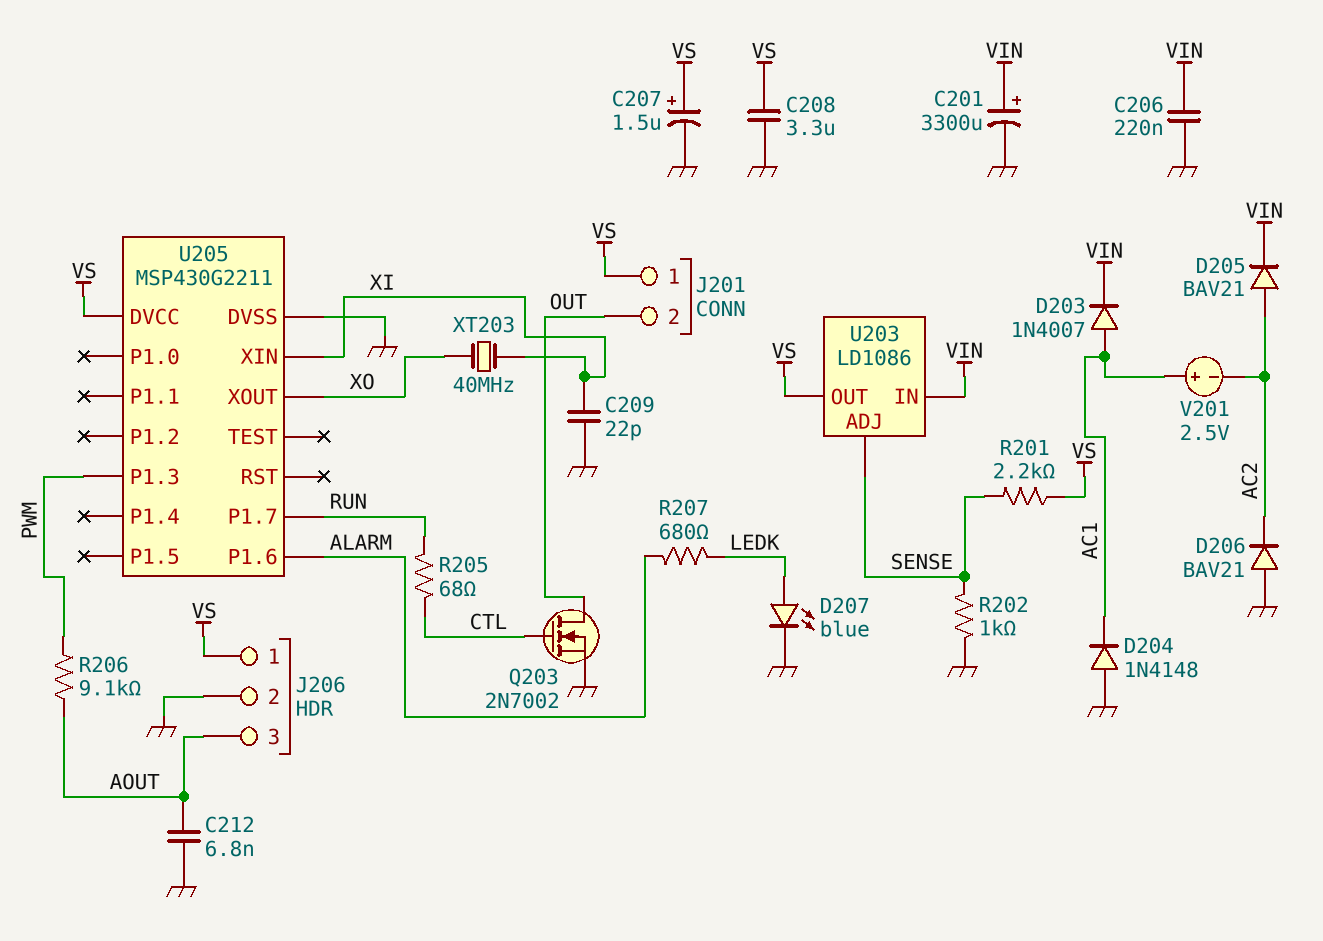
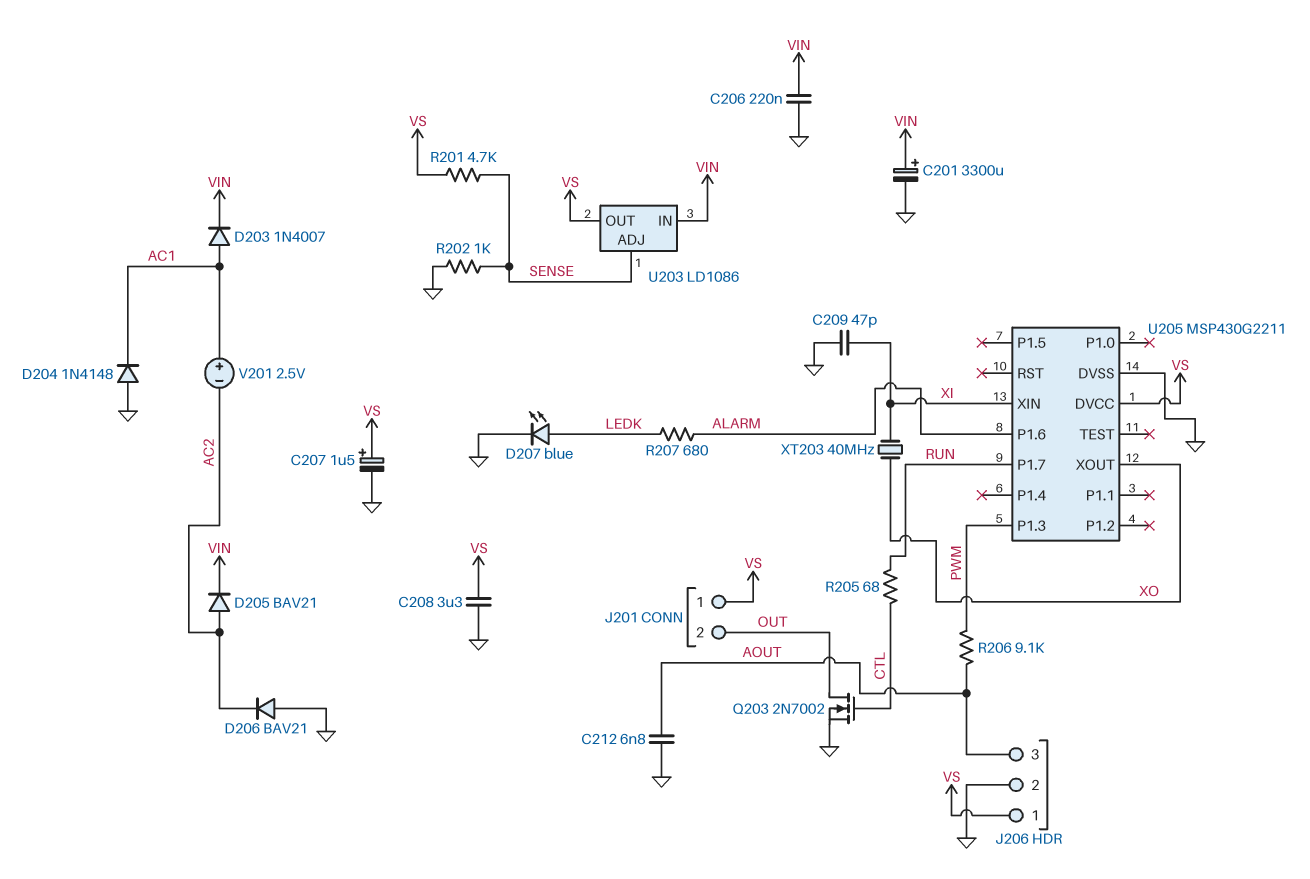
C209: 22pF (GND, XI) -> 47pF (GND, XI)
R201: 2.2k (SENSE, VS) -> 4.7k (SENSE, VS)

